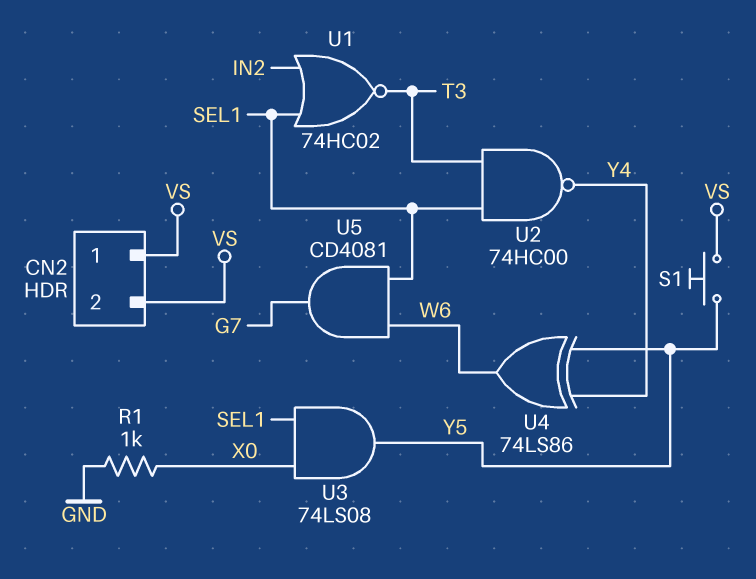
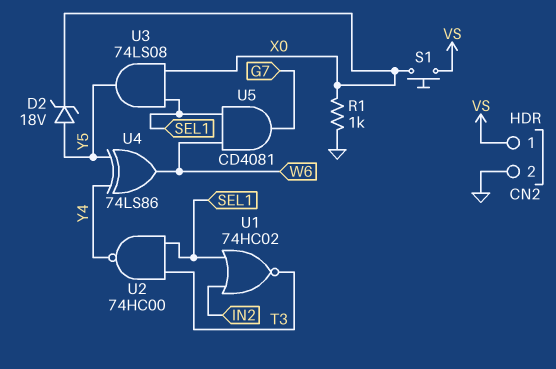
CN2 pin 2: VS -> GND
D2: none -> zener 18V (A Y5, K X0)
S1: button (VS, Y5) -> button (VS, X0)

